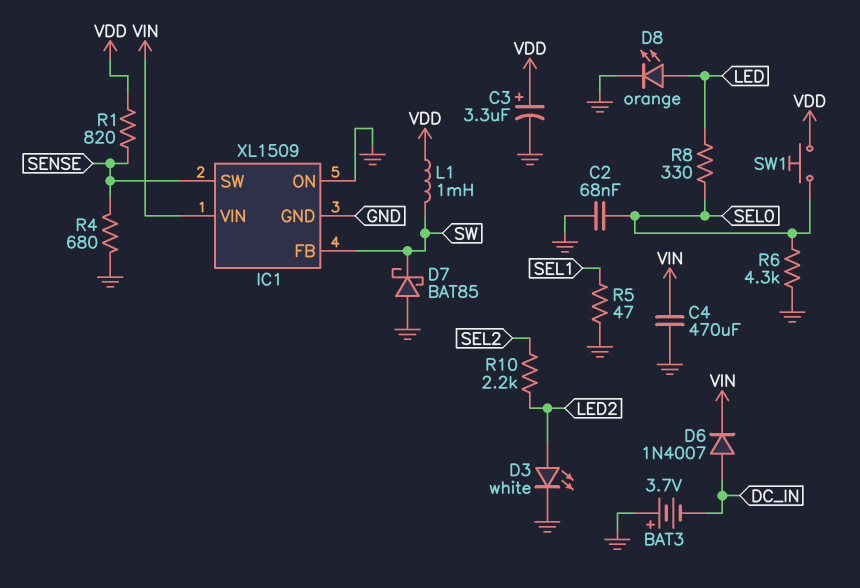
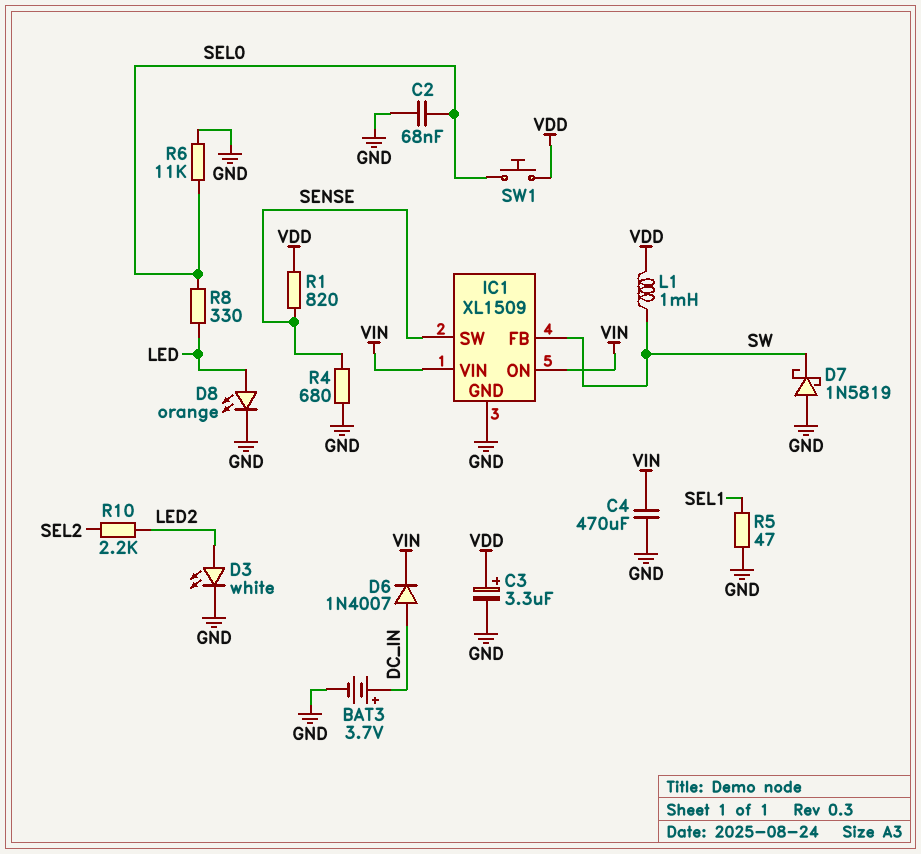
BAT3: 3.7V (plus GND, minus DC_IN) -> 3.7V (plus DC_IN, minus GND)
D7: schottky BAT85 (A GND, K SW) -> schottky 1N5819 (A GND, K SW)
IC1 pin ON: GND -> VIN
R6: 4.3k (GND, SEL0) -> 11k (GND, SEL0)

